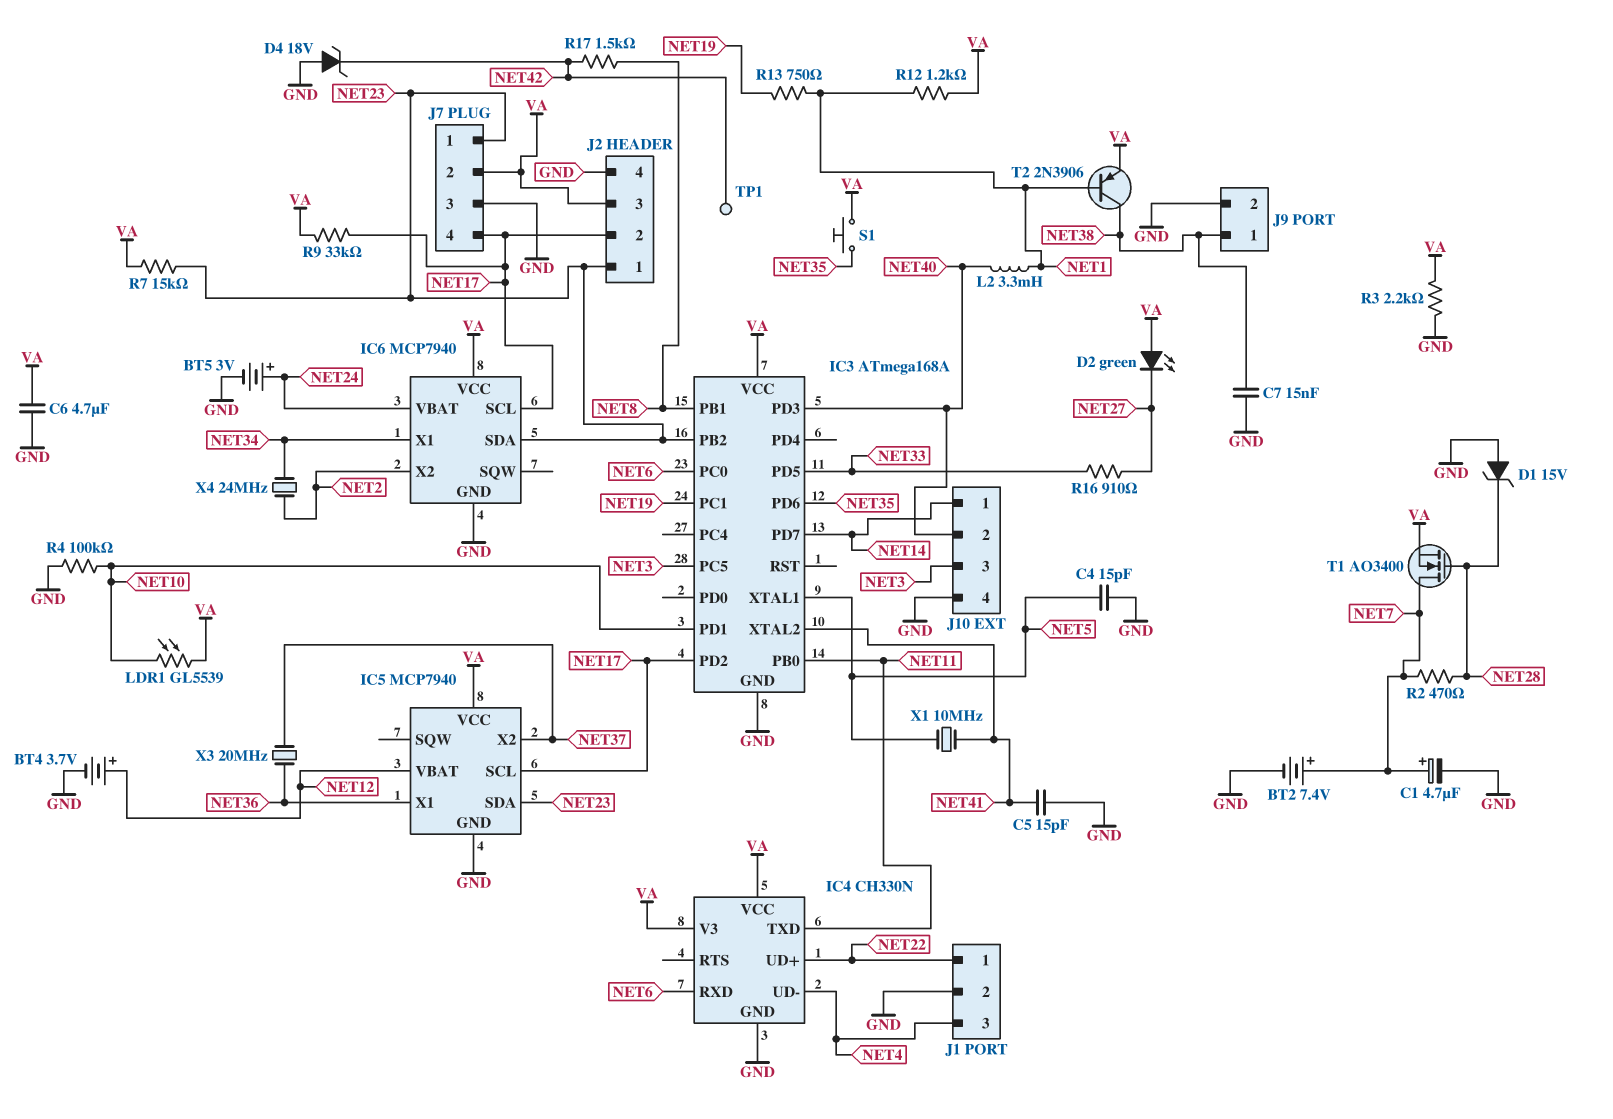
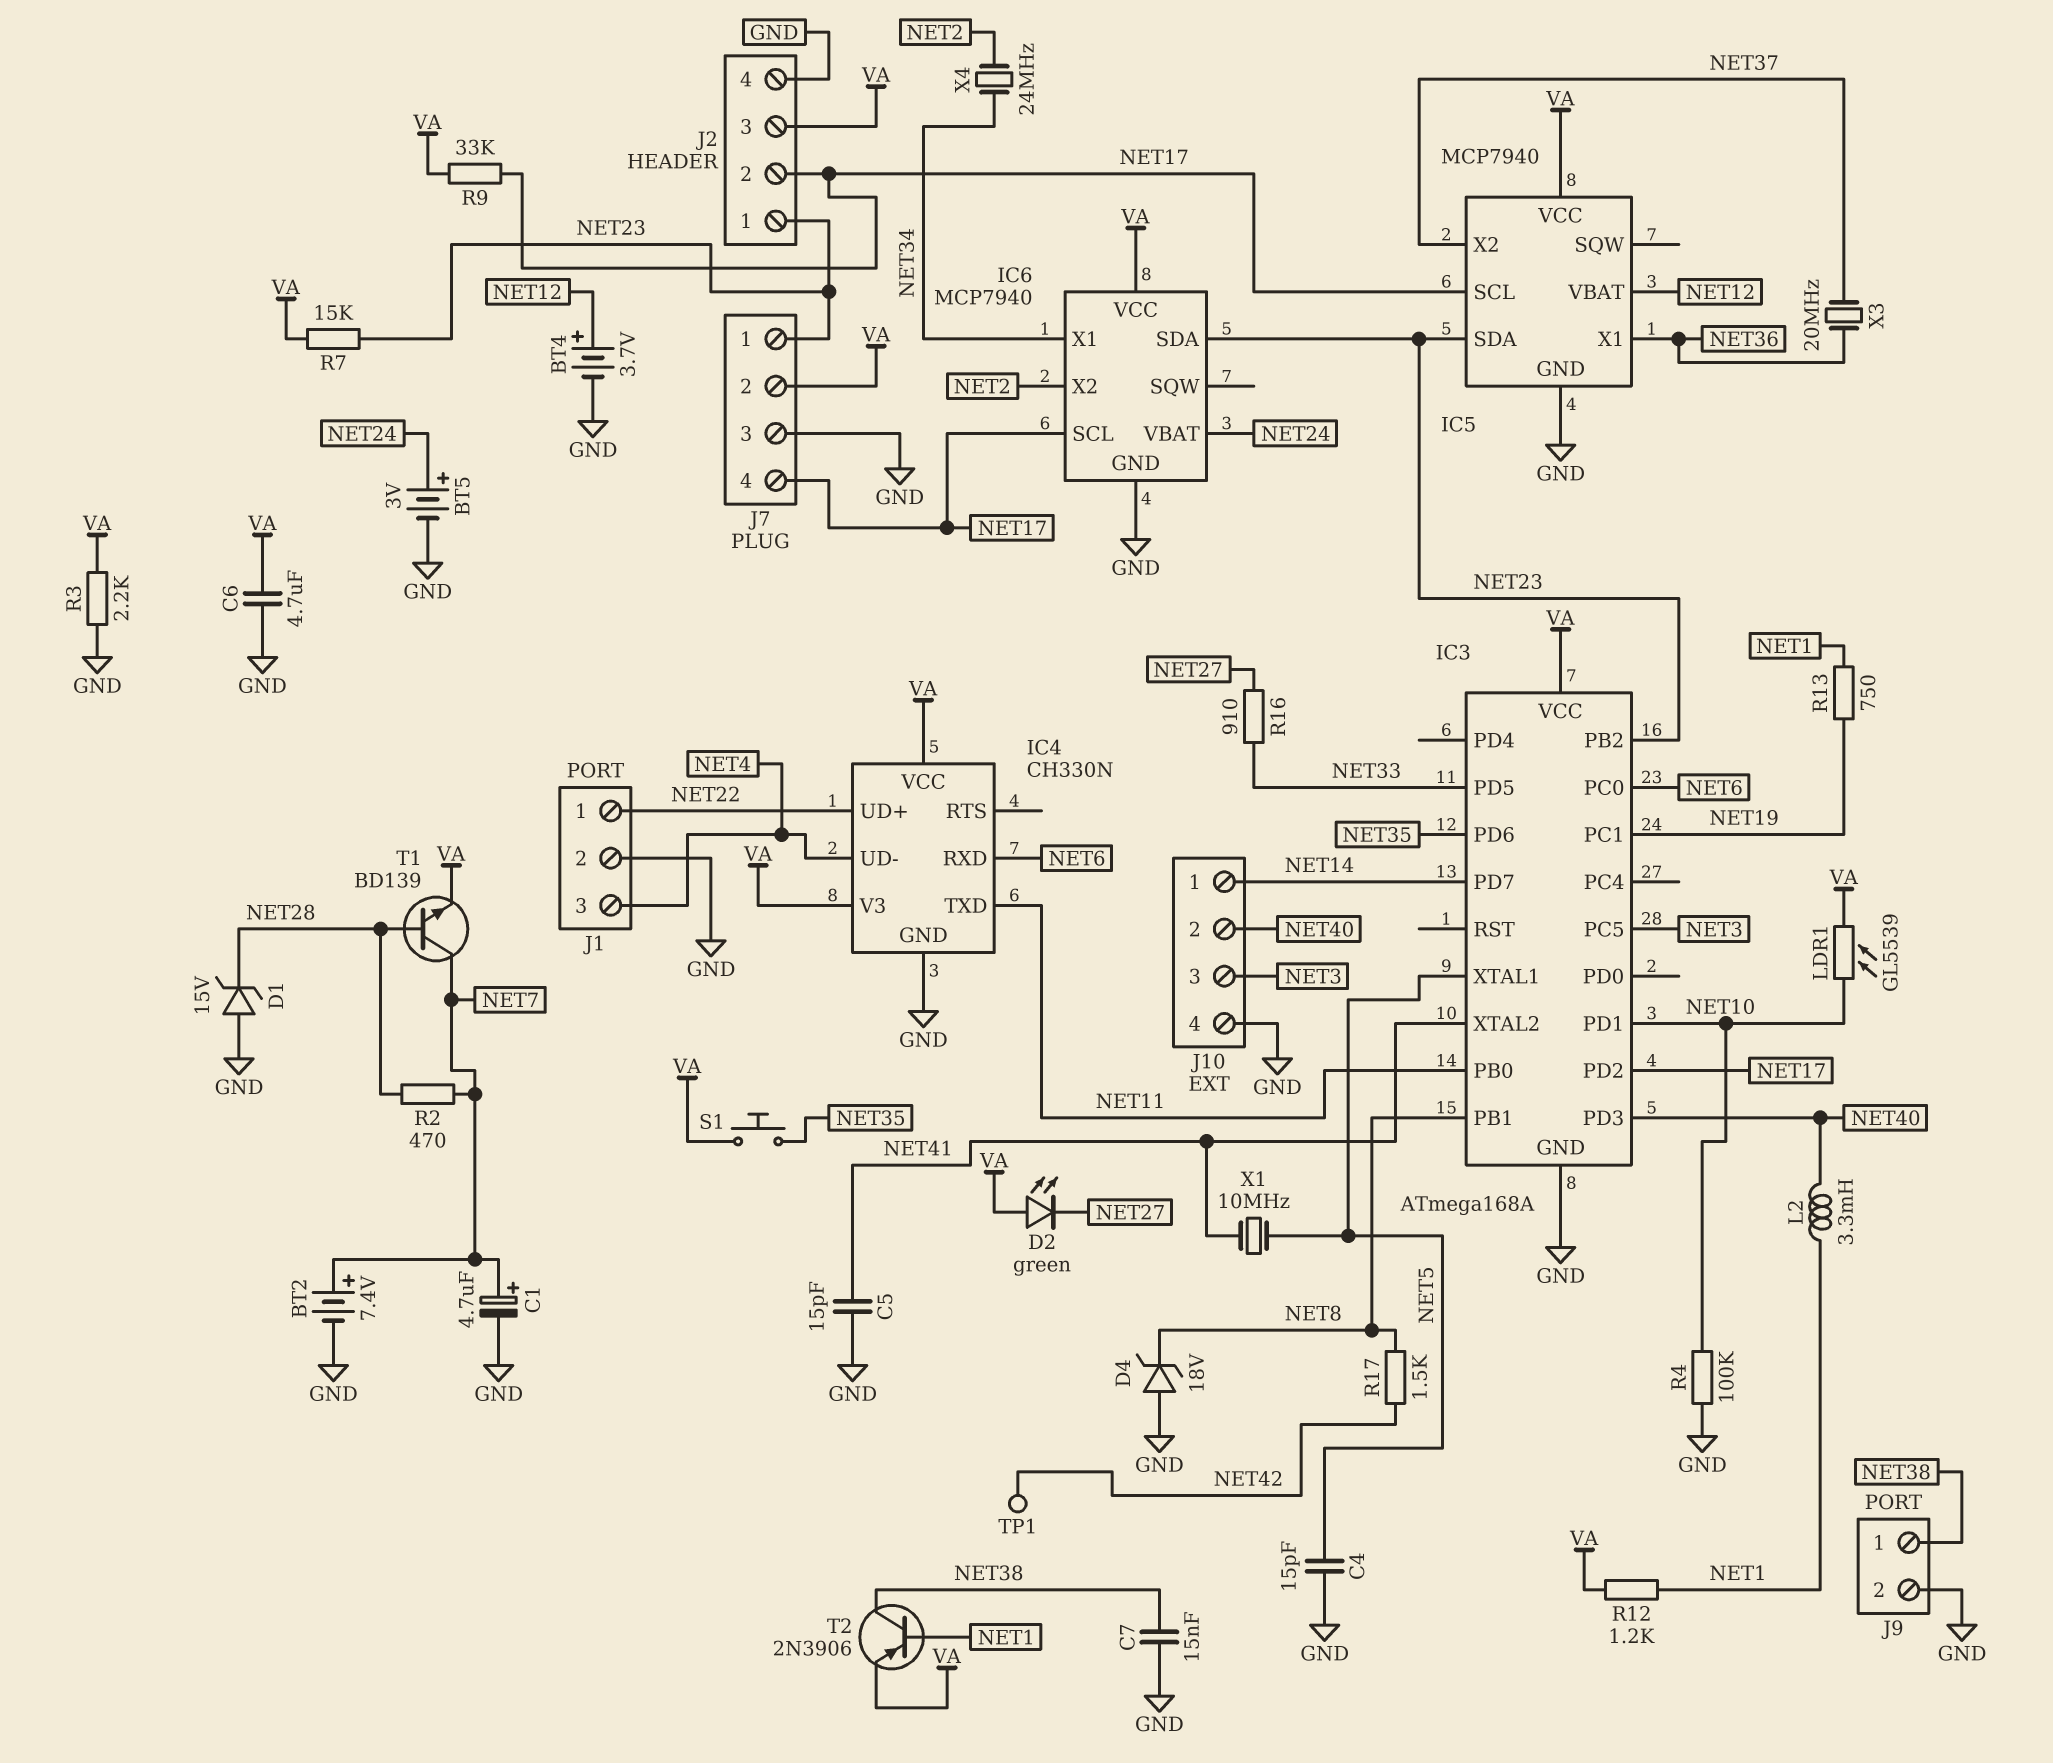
D4: zener 18V (A GND, K NET42) -> zener 18V (A GND, K NET8)
T1: NMOS AO3400 (G NET28, D NET7, S VA) -> NPN BD139 (B NET28, C NET7, E VA)

